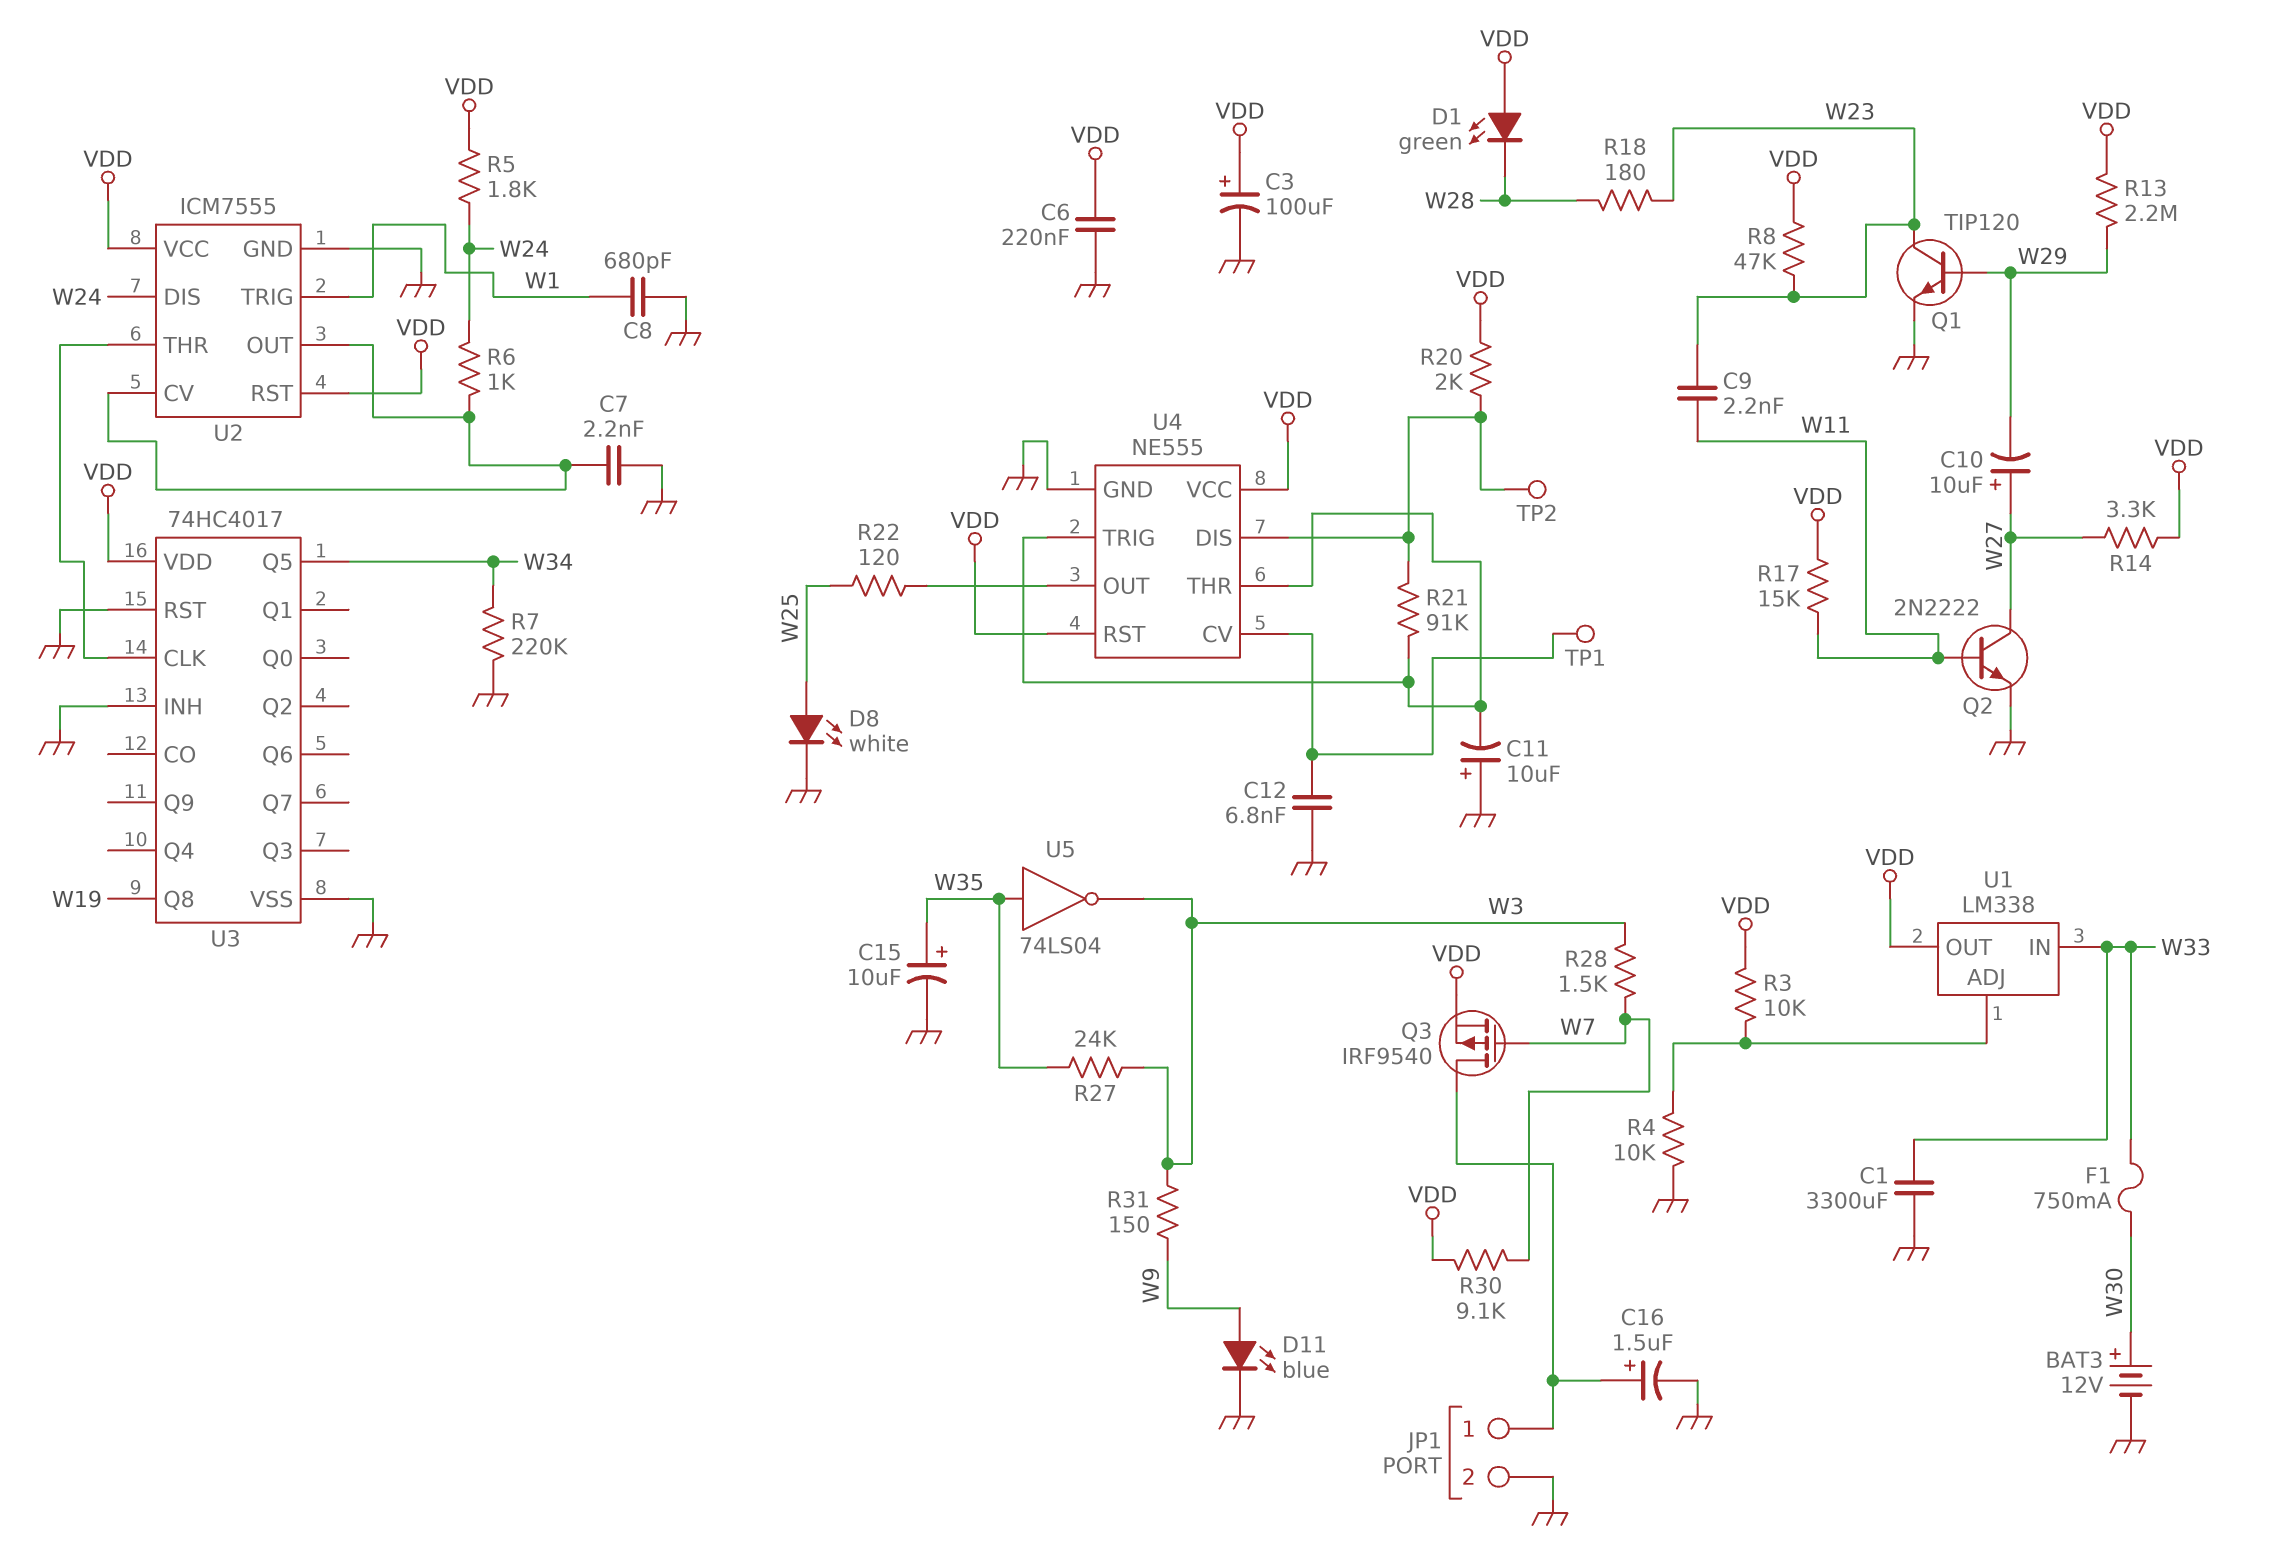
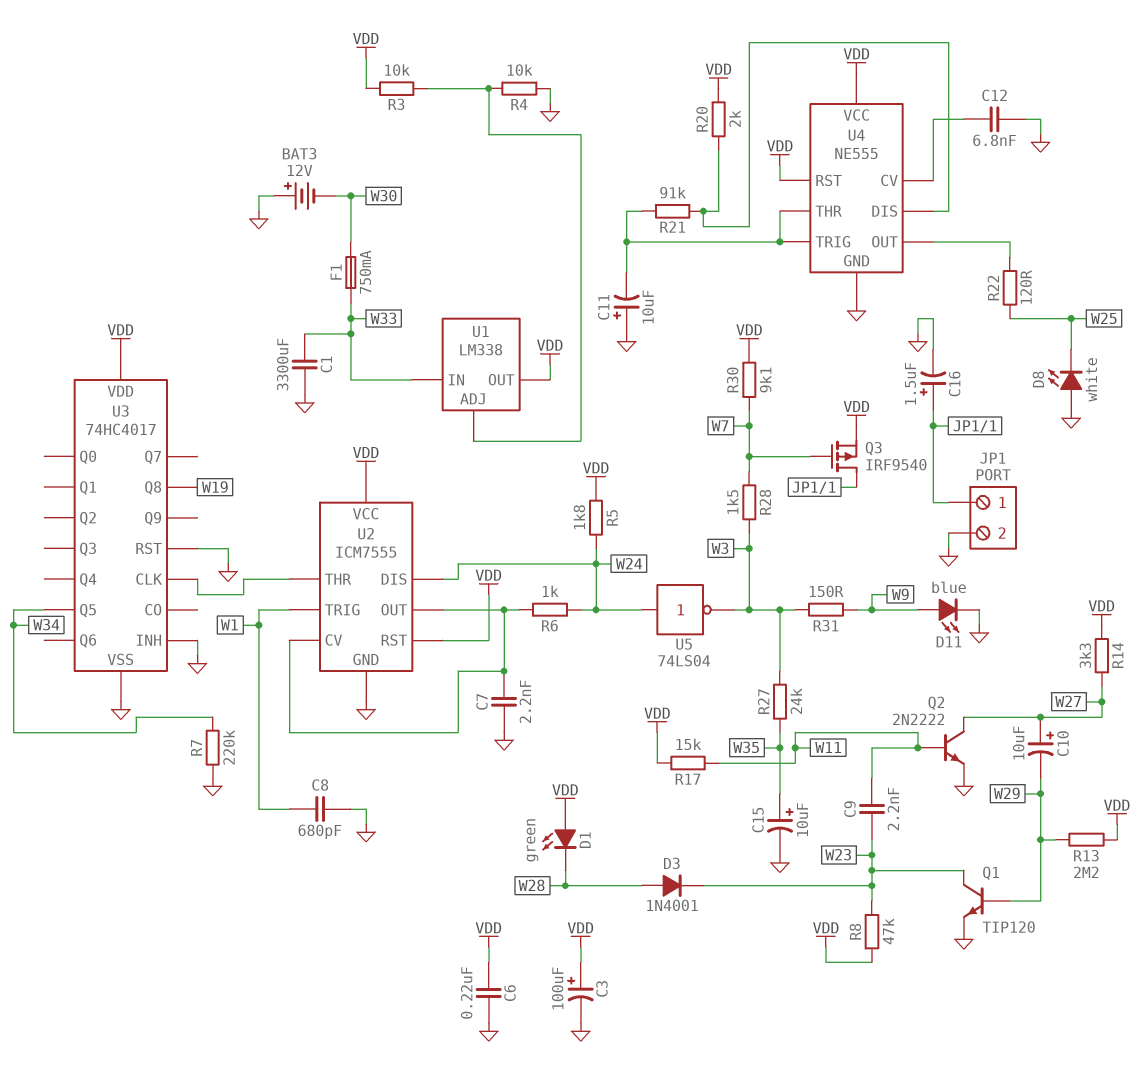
BAT3: 12V (plus W30, minus GND) -> 12V (plus GND, minus W30)
D3: none -> diode 1N4001 (A W28, K W23)
D8: LED white (A W25, K GND) -> LED white (A GND, K W25)
R18: 180 (W23, W28) -> none
TP1: test point (U4/CV) -> none
TP2: test point (U4/DIS) -> none
U5: NOT 74LS04 (in W35, out W3) -> NOT 74LS04 (in W24, out W3)

